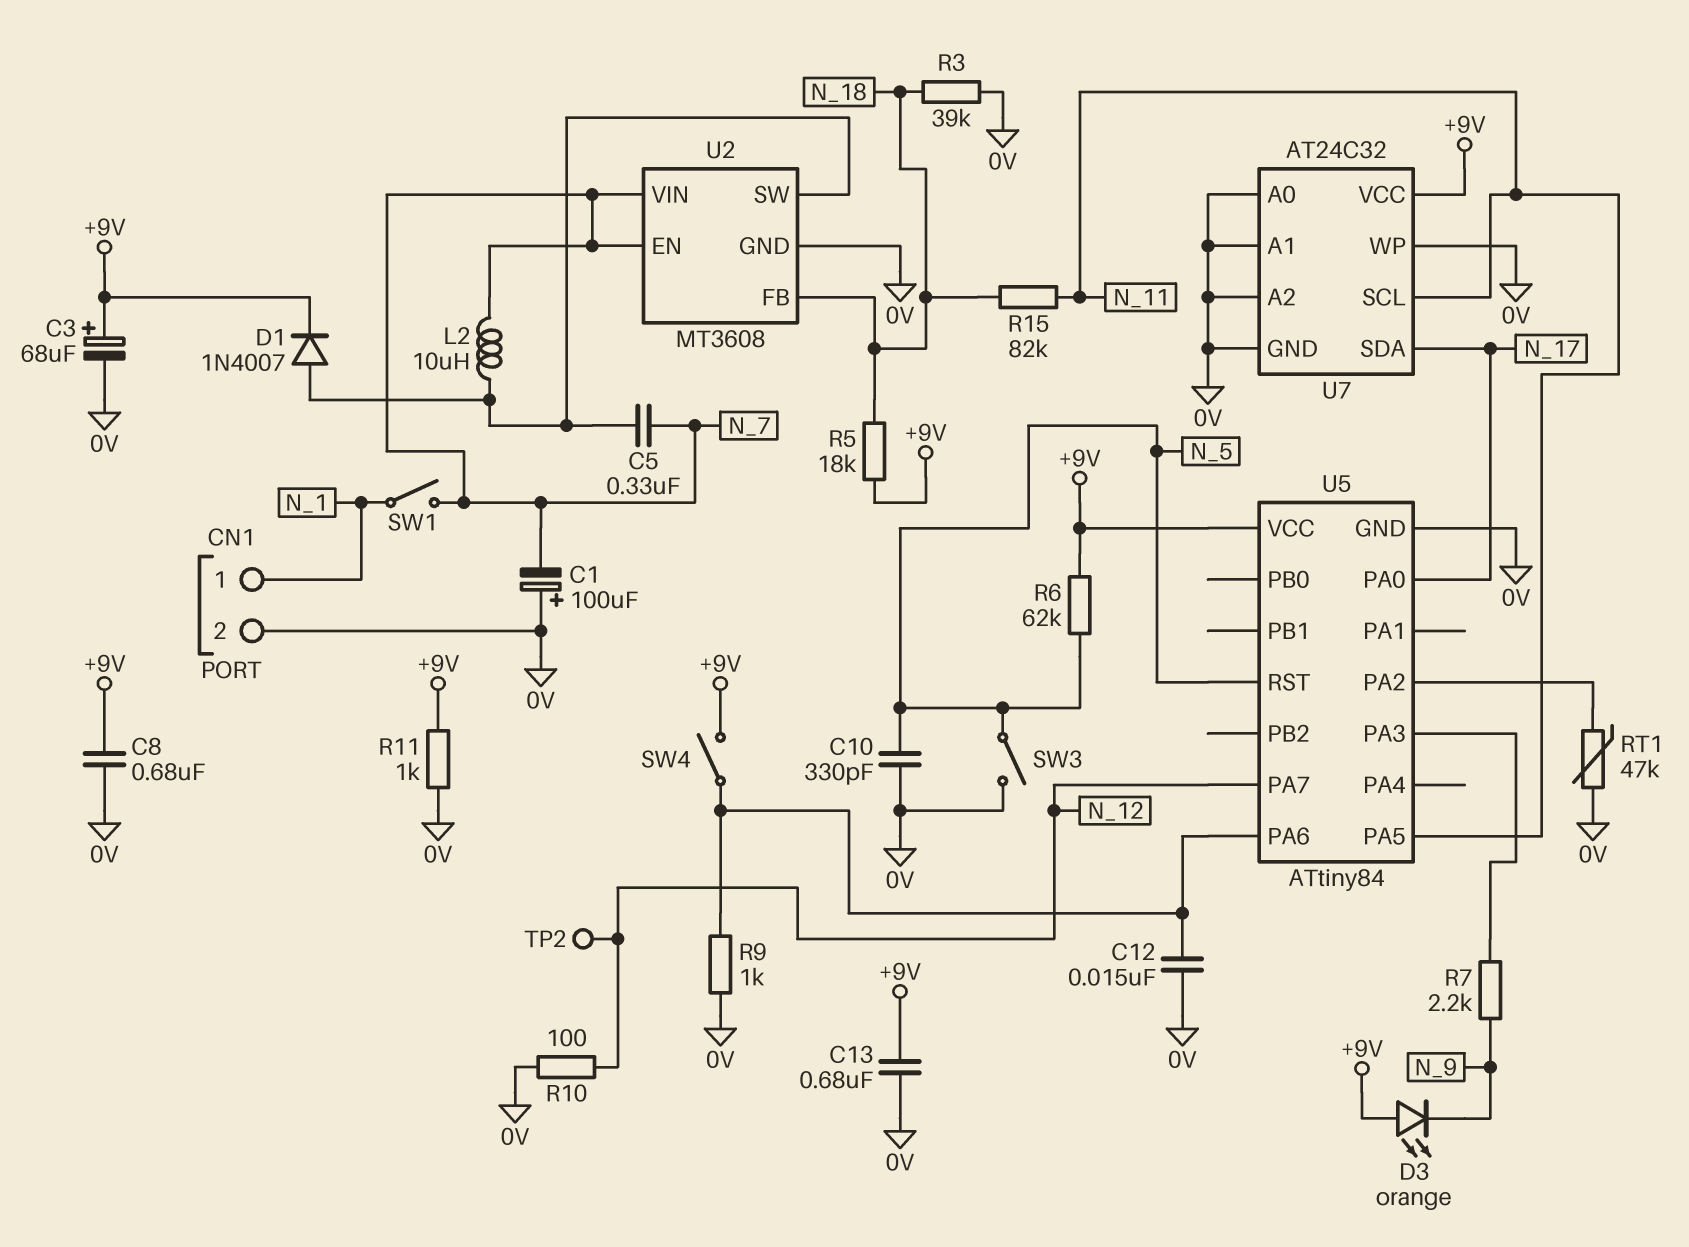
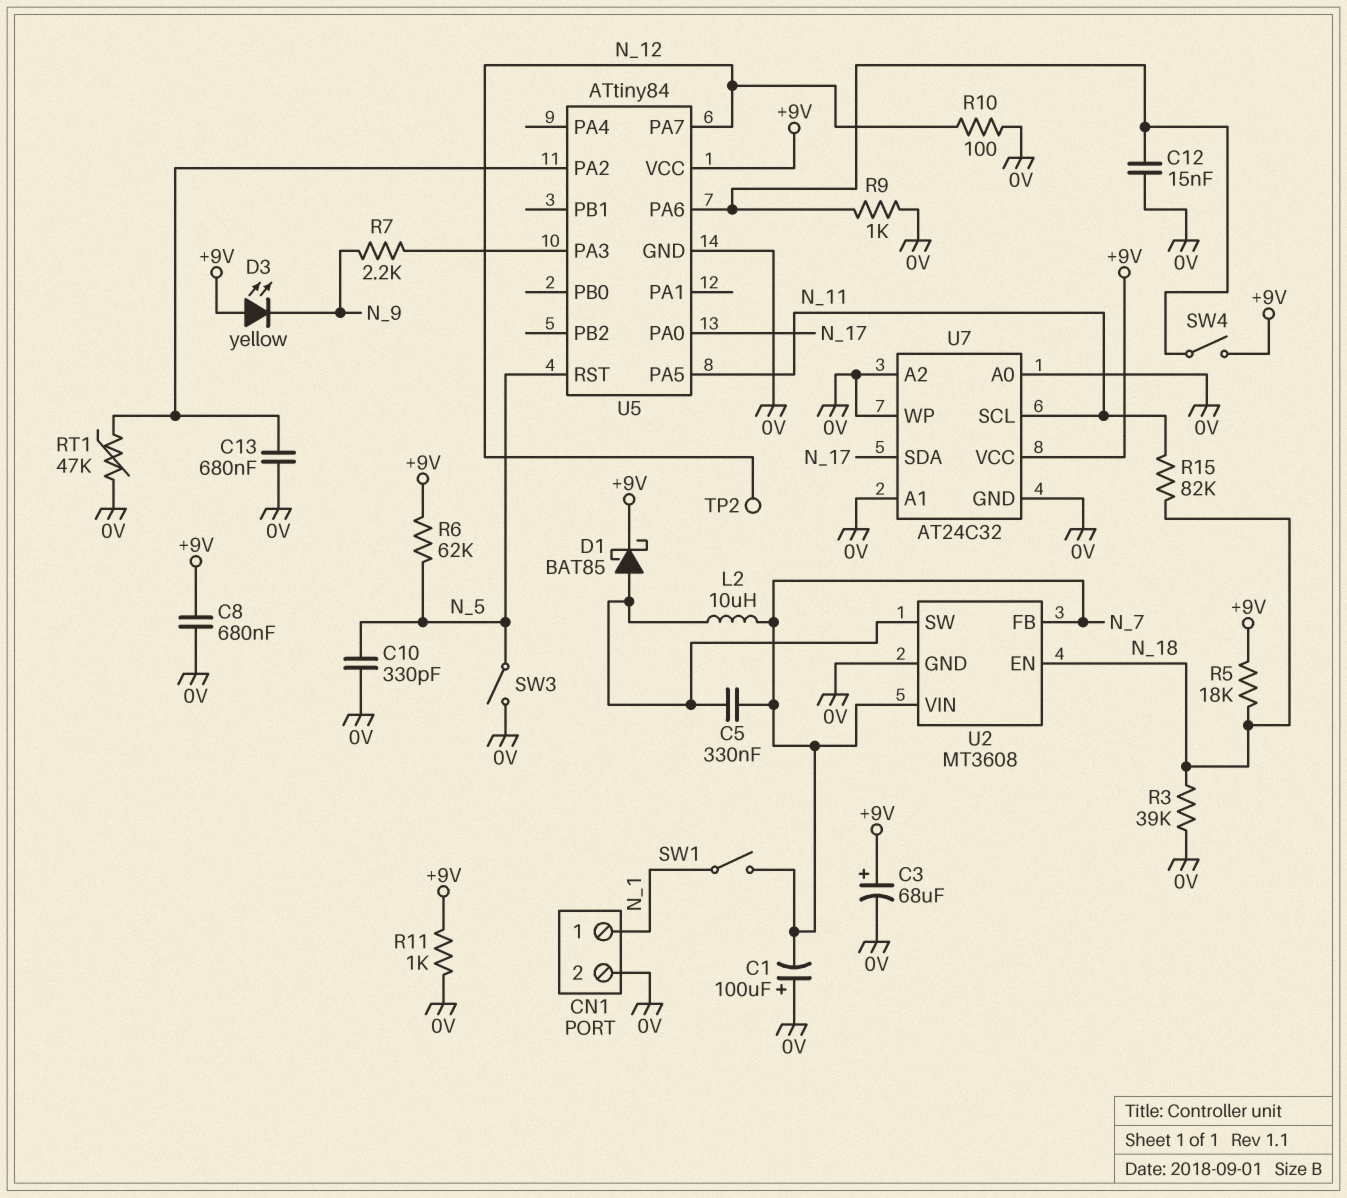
C13: 680nF (+9V, 0V) -> 680nF (0V, U5/PA2)
D1: diode 1N4007 (A U2/SW, K +9V) -> schottky BAT85 (A U2/SW, K +9V)
D3: LED orange (A +9V, K N_9) -> LED yellow (A +9V, K N_9)
U2 pin EN: N_7 -> N_18
U2 pin FB: N_18 -> N_7

